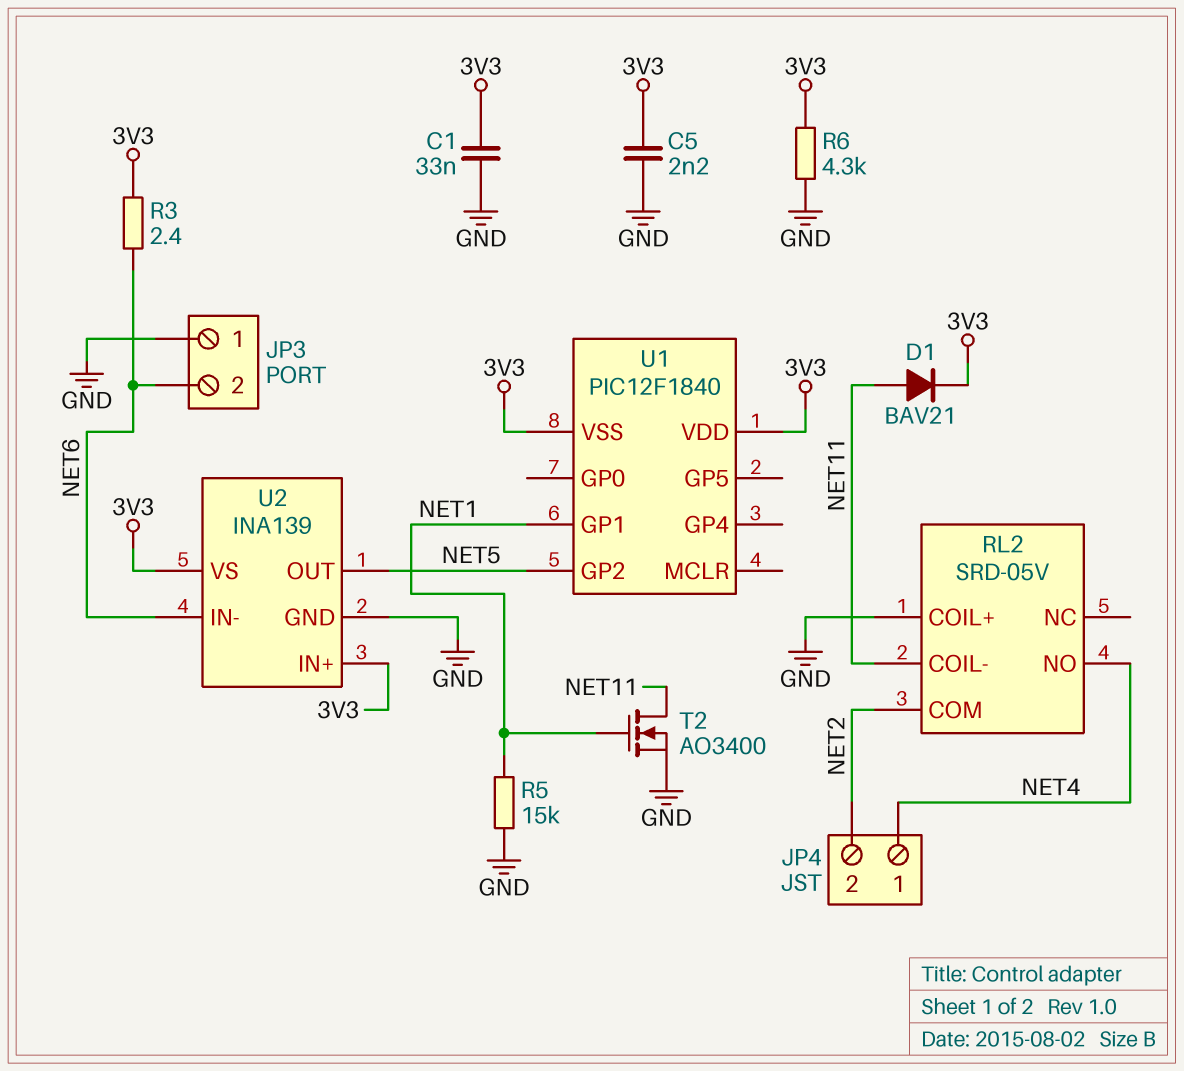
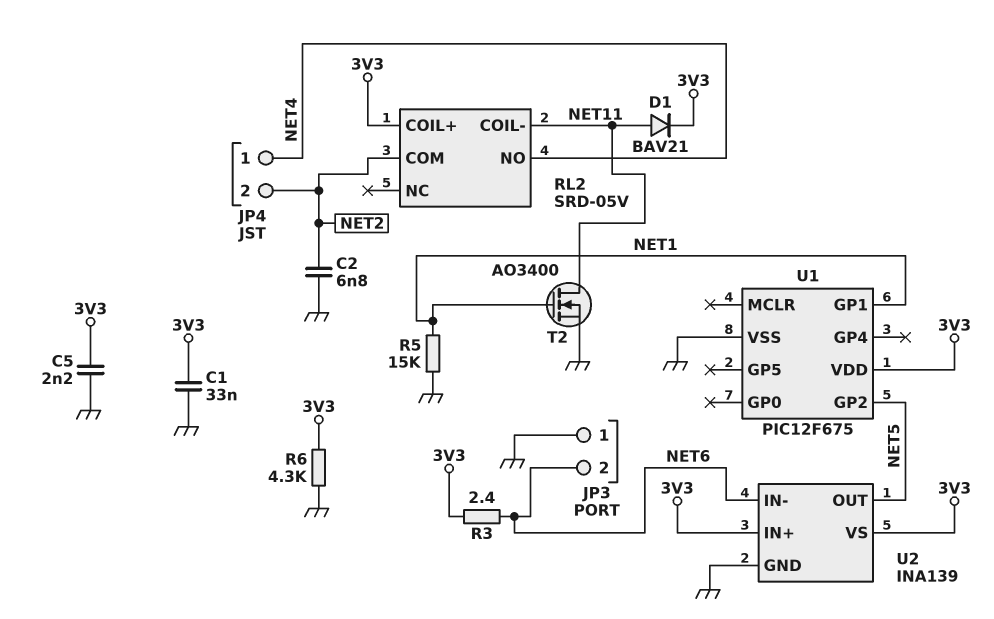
C2: none -> 6.8nF (GND, NET2)
RL2 pin COIL+: GND -> 3V3
U1: PIC12F1840 -> PIC12F675
U1 pin VSS: 3V3 -> GND

